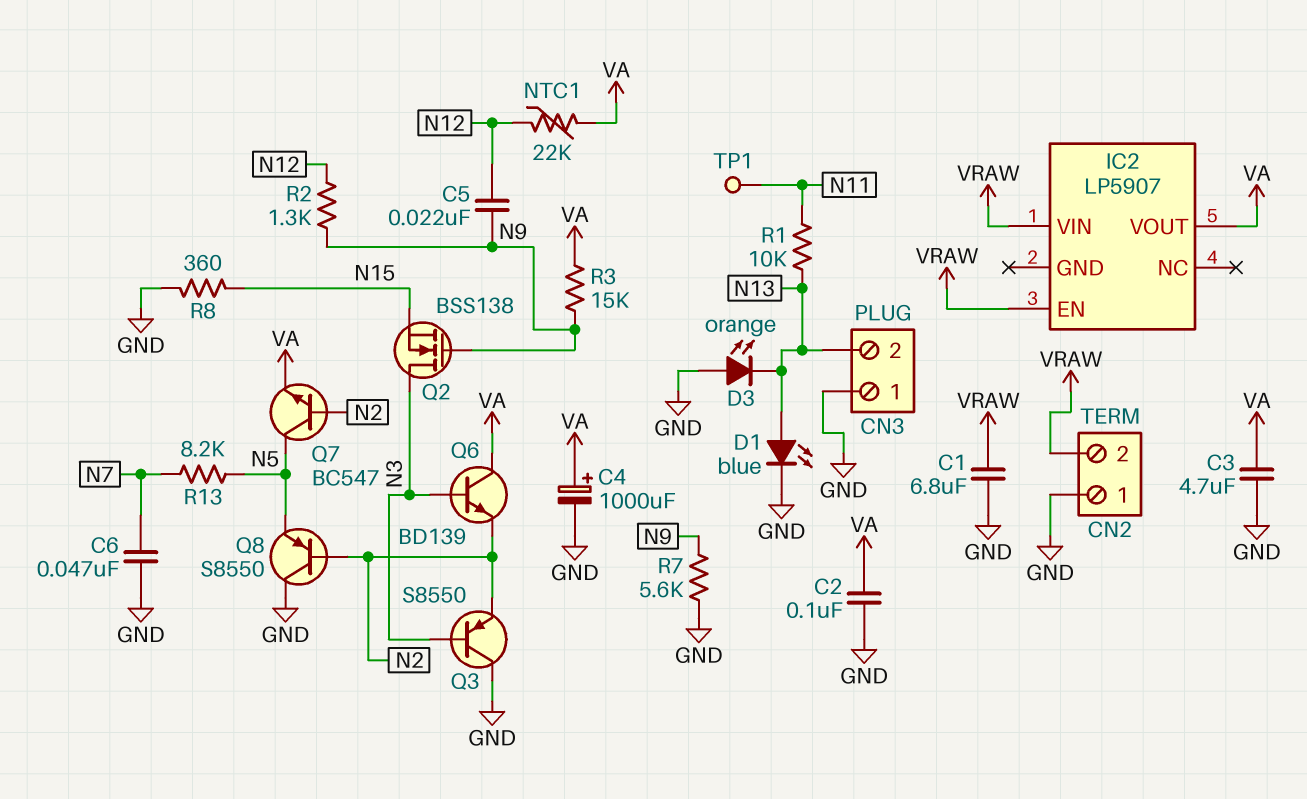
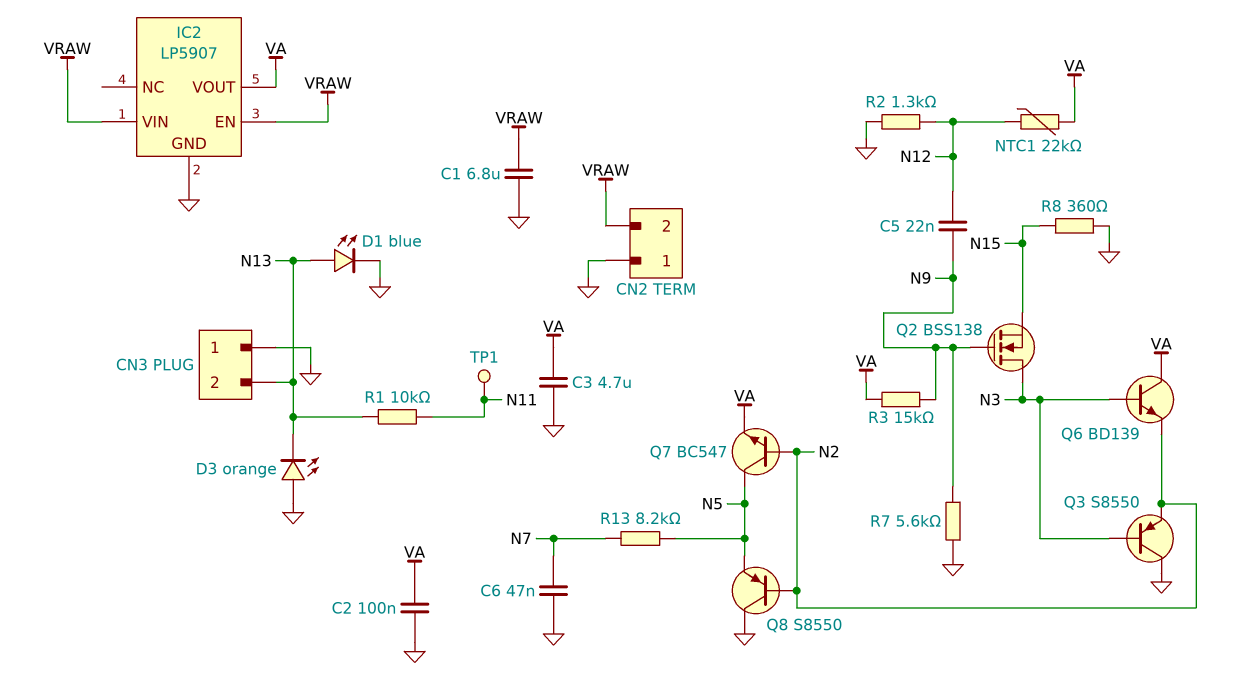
C4: 1000uF (plus VA, minus GND) -> none
IC2 pin GND: none -> GND
R2: 1.3k (N9, N12) -> 1.3k (GND, N12)

